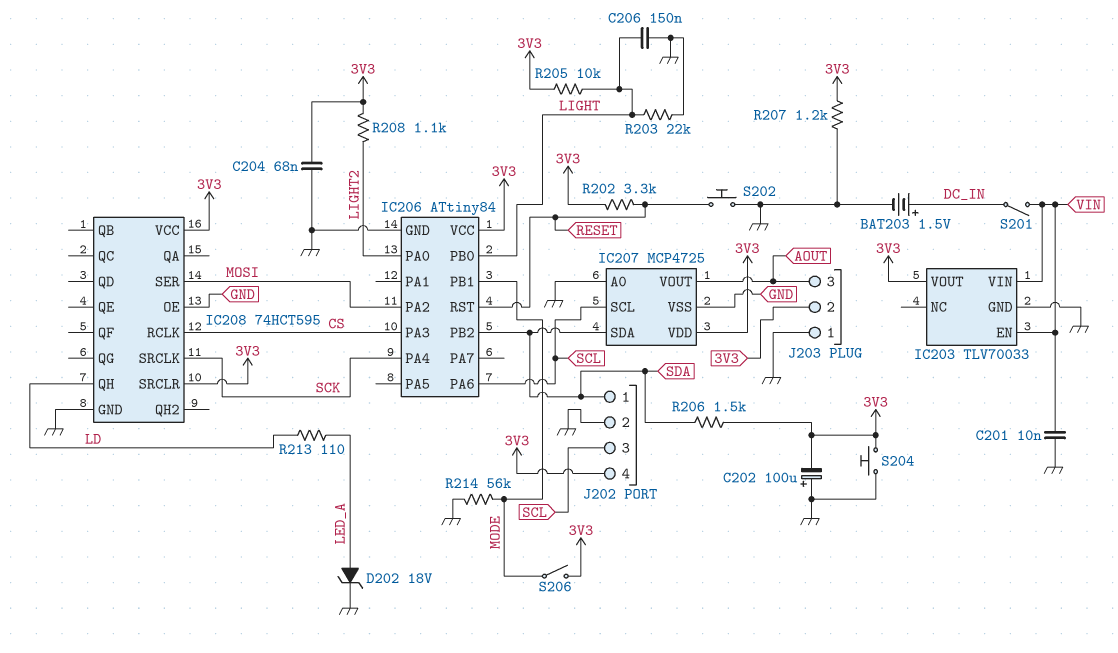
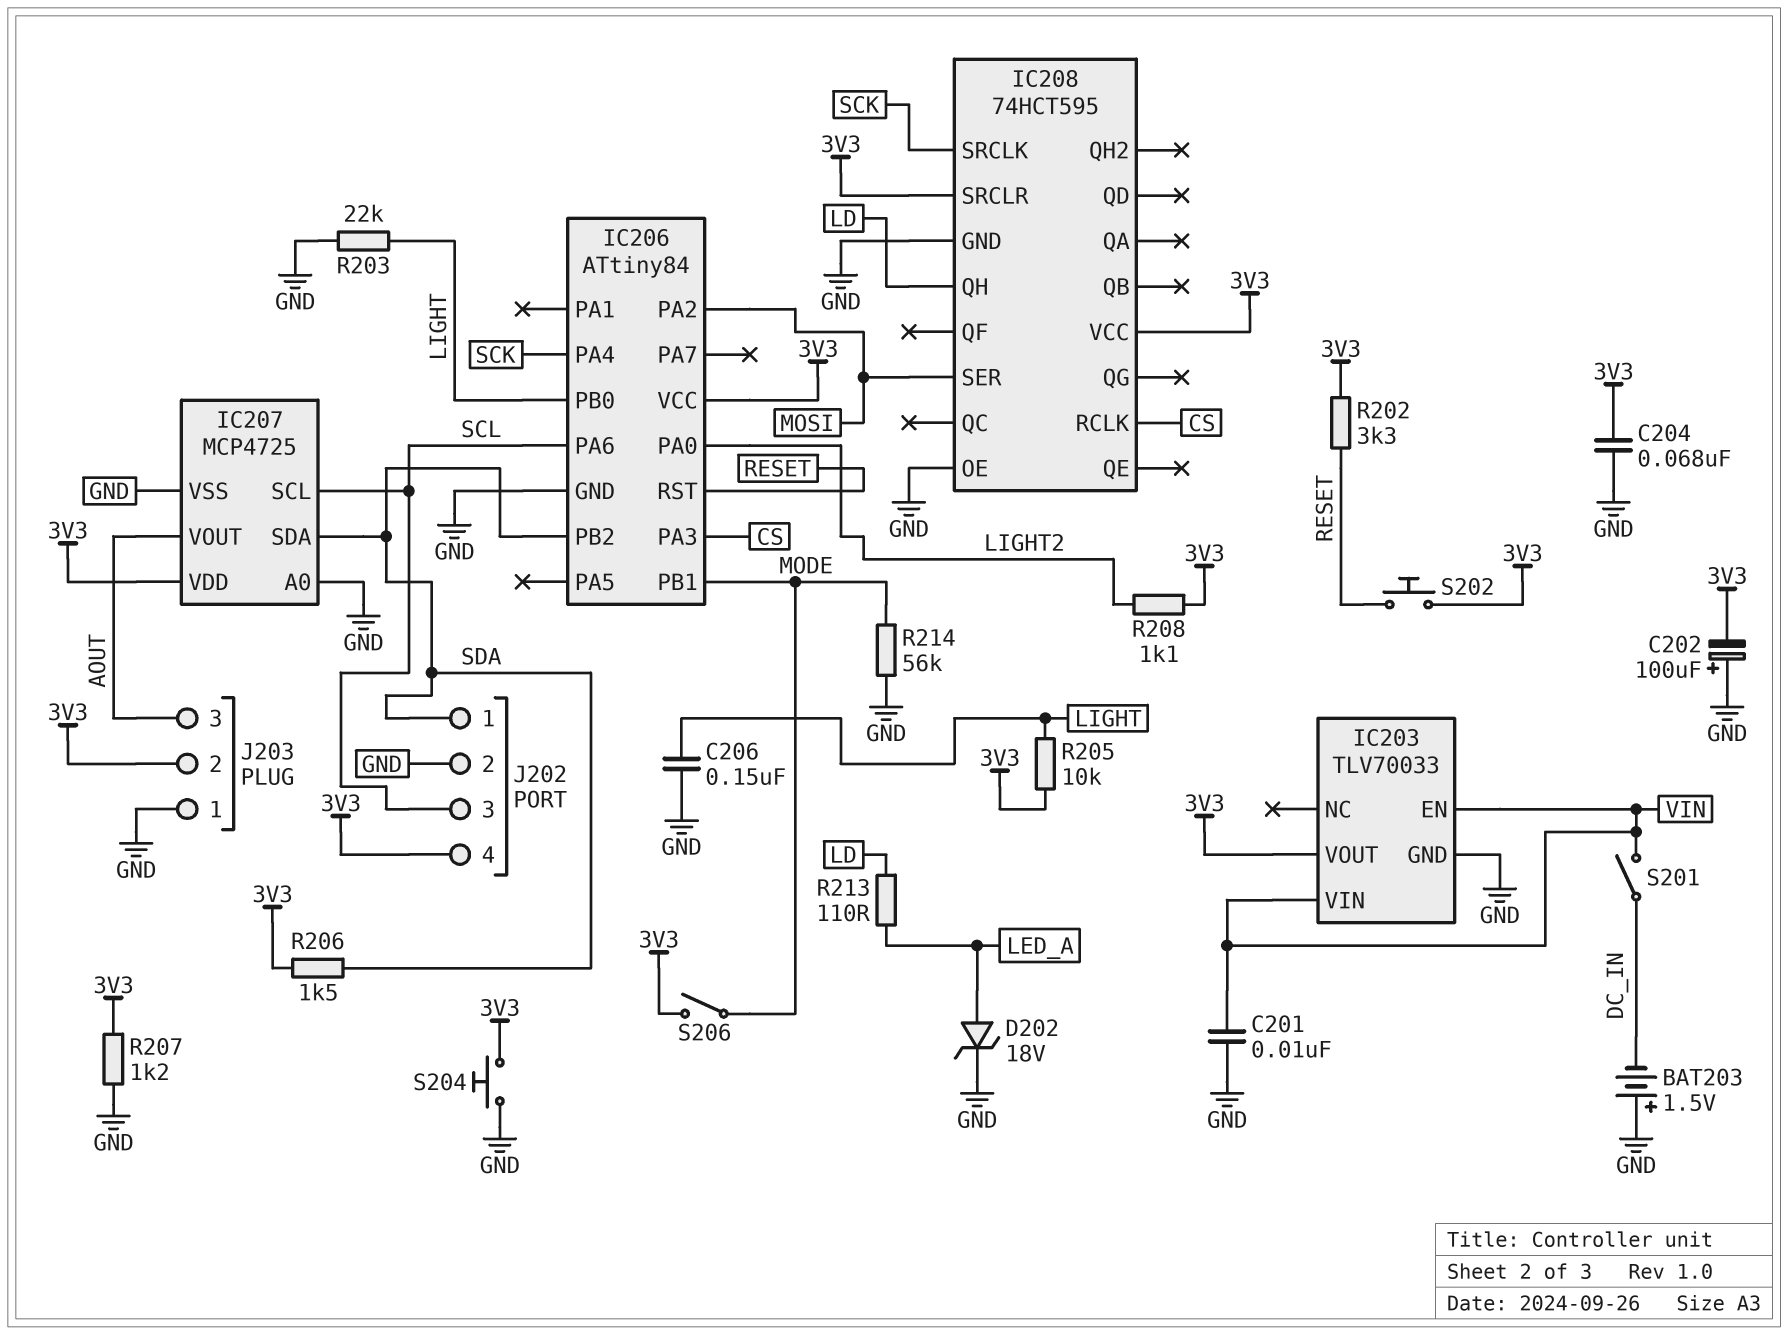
BAT203: 1.5V (plus DC_IN, minus GND) -> 1.5V (plus GND, minus DC_IN)
S202: button (GND, RESET) -> button (3V3, RESET)

